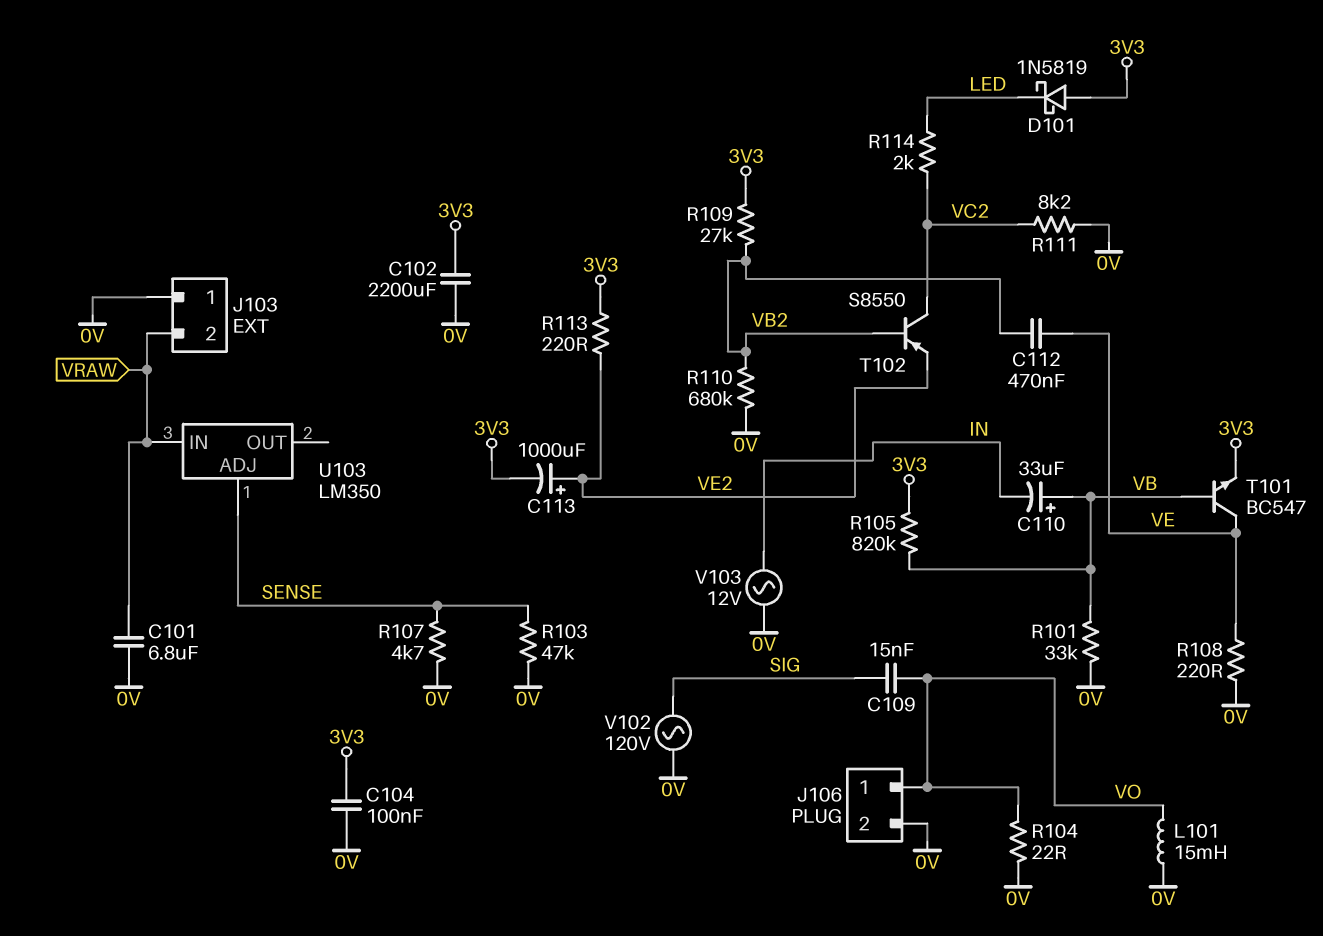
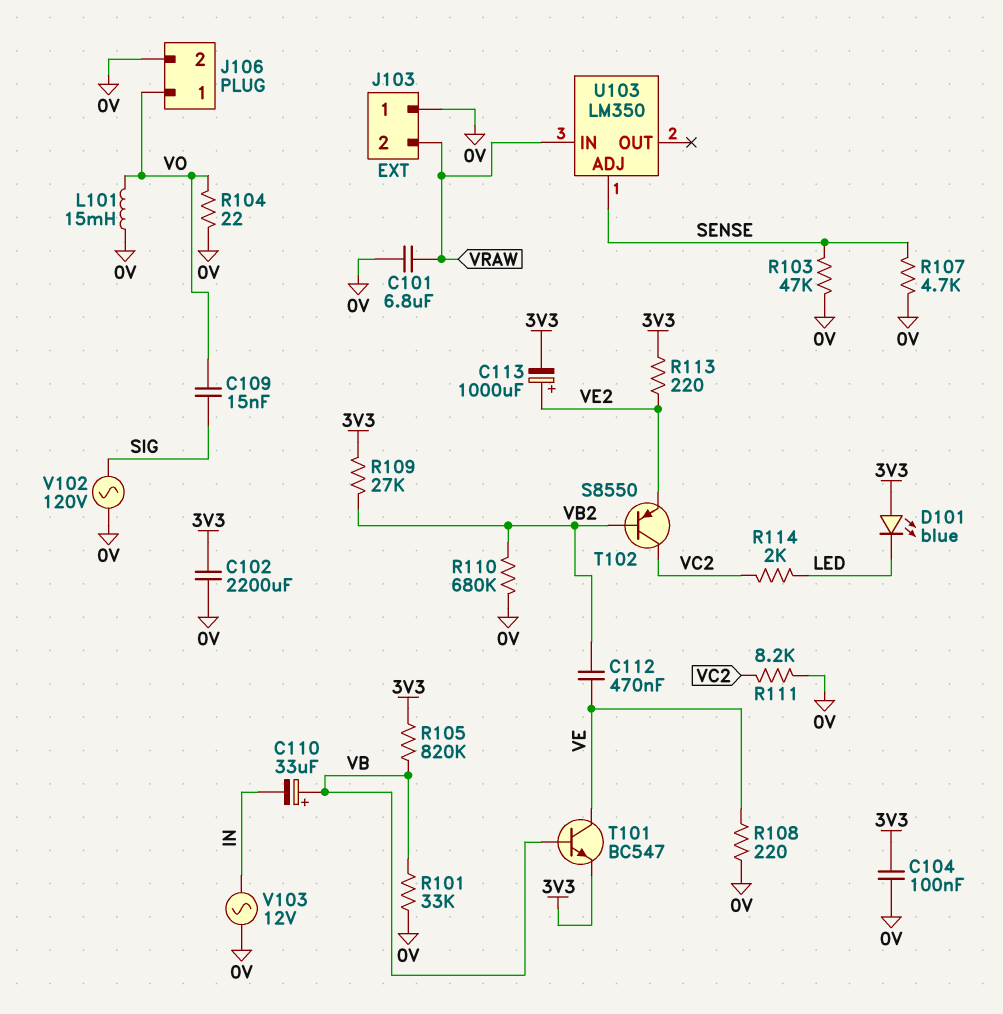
D101: schottky 1N5819 (A 3V3, K LED) -> LED blue (A 3V3, K LED)

